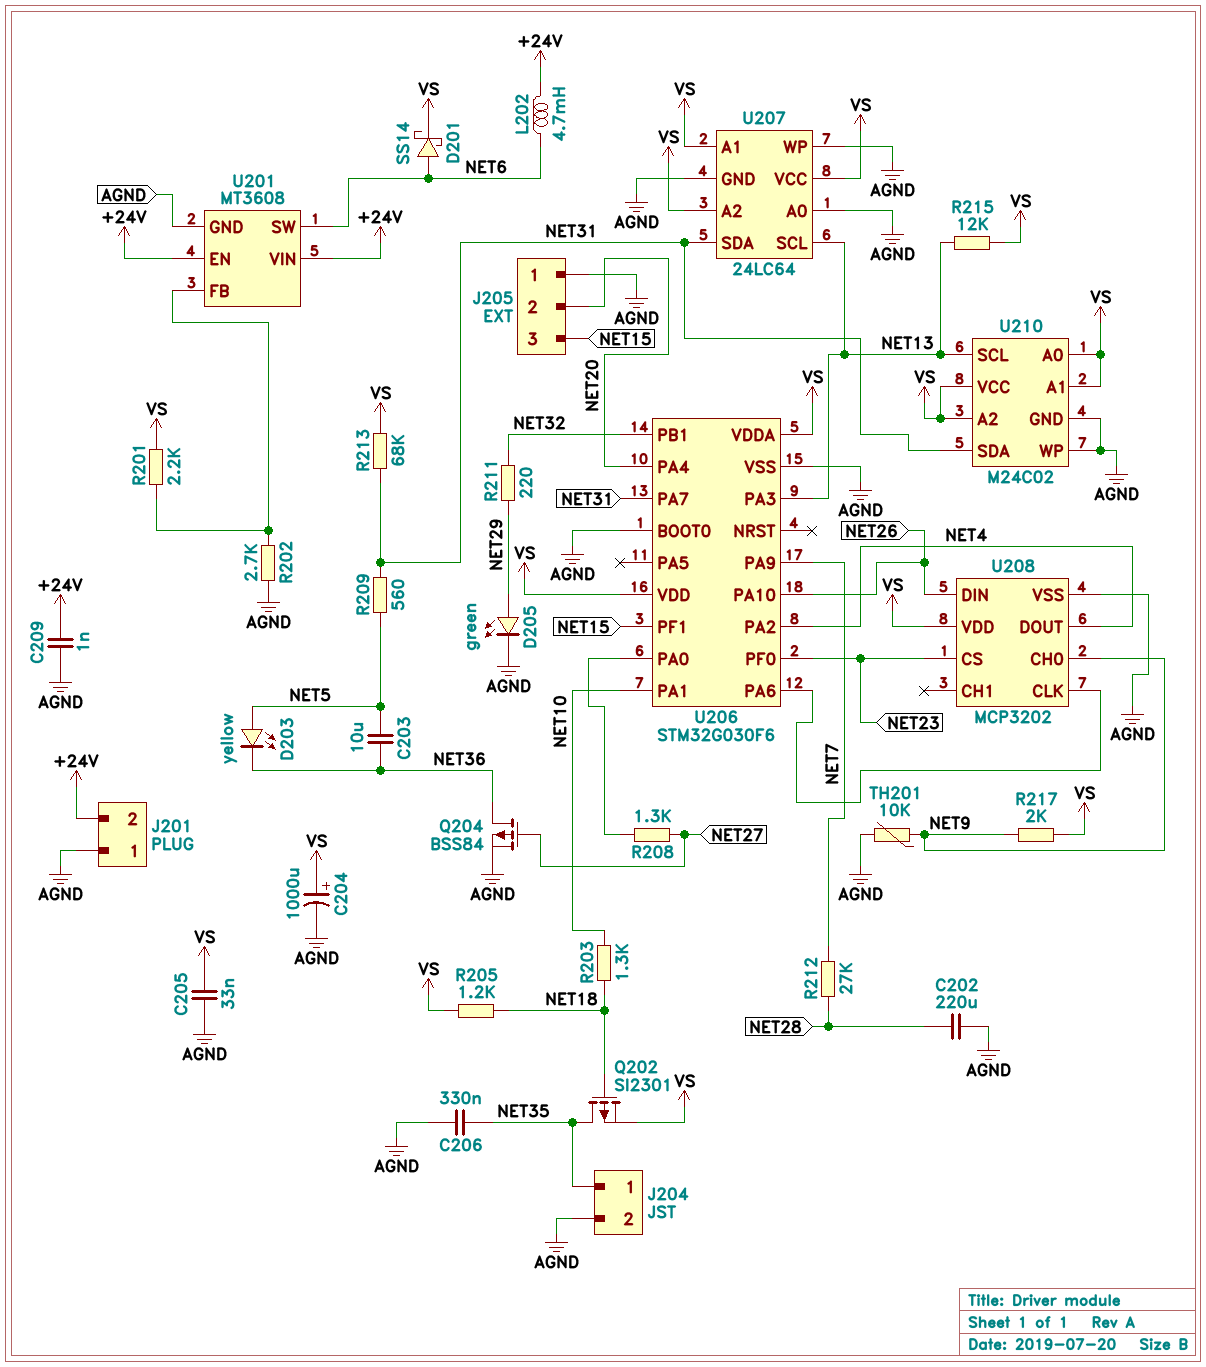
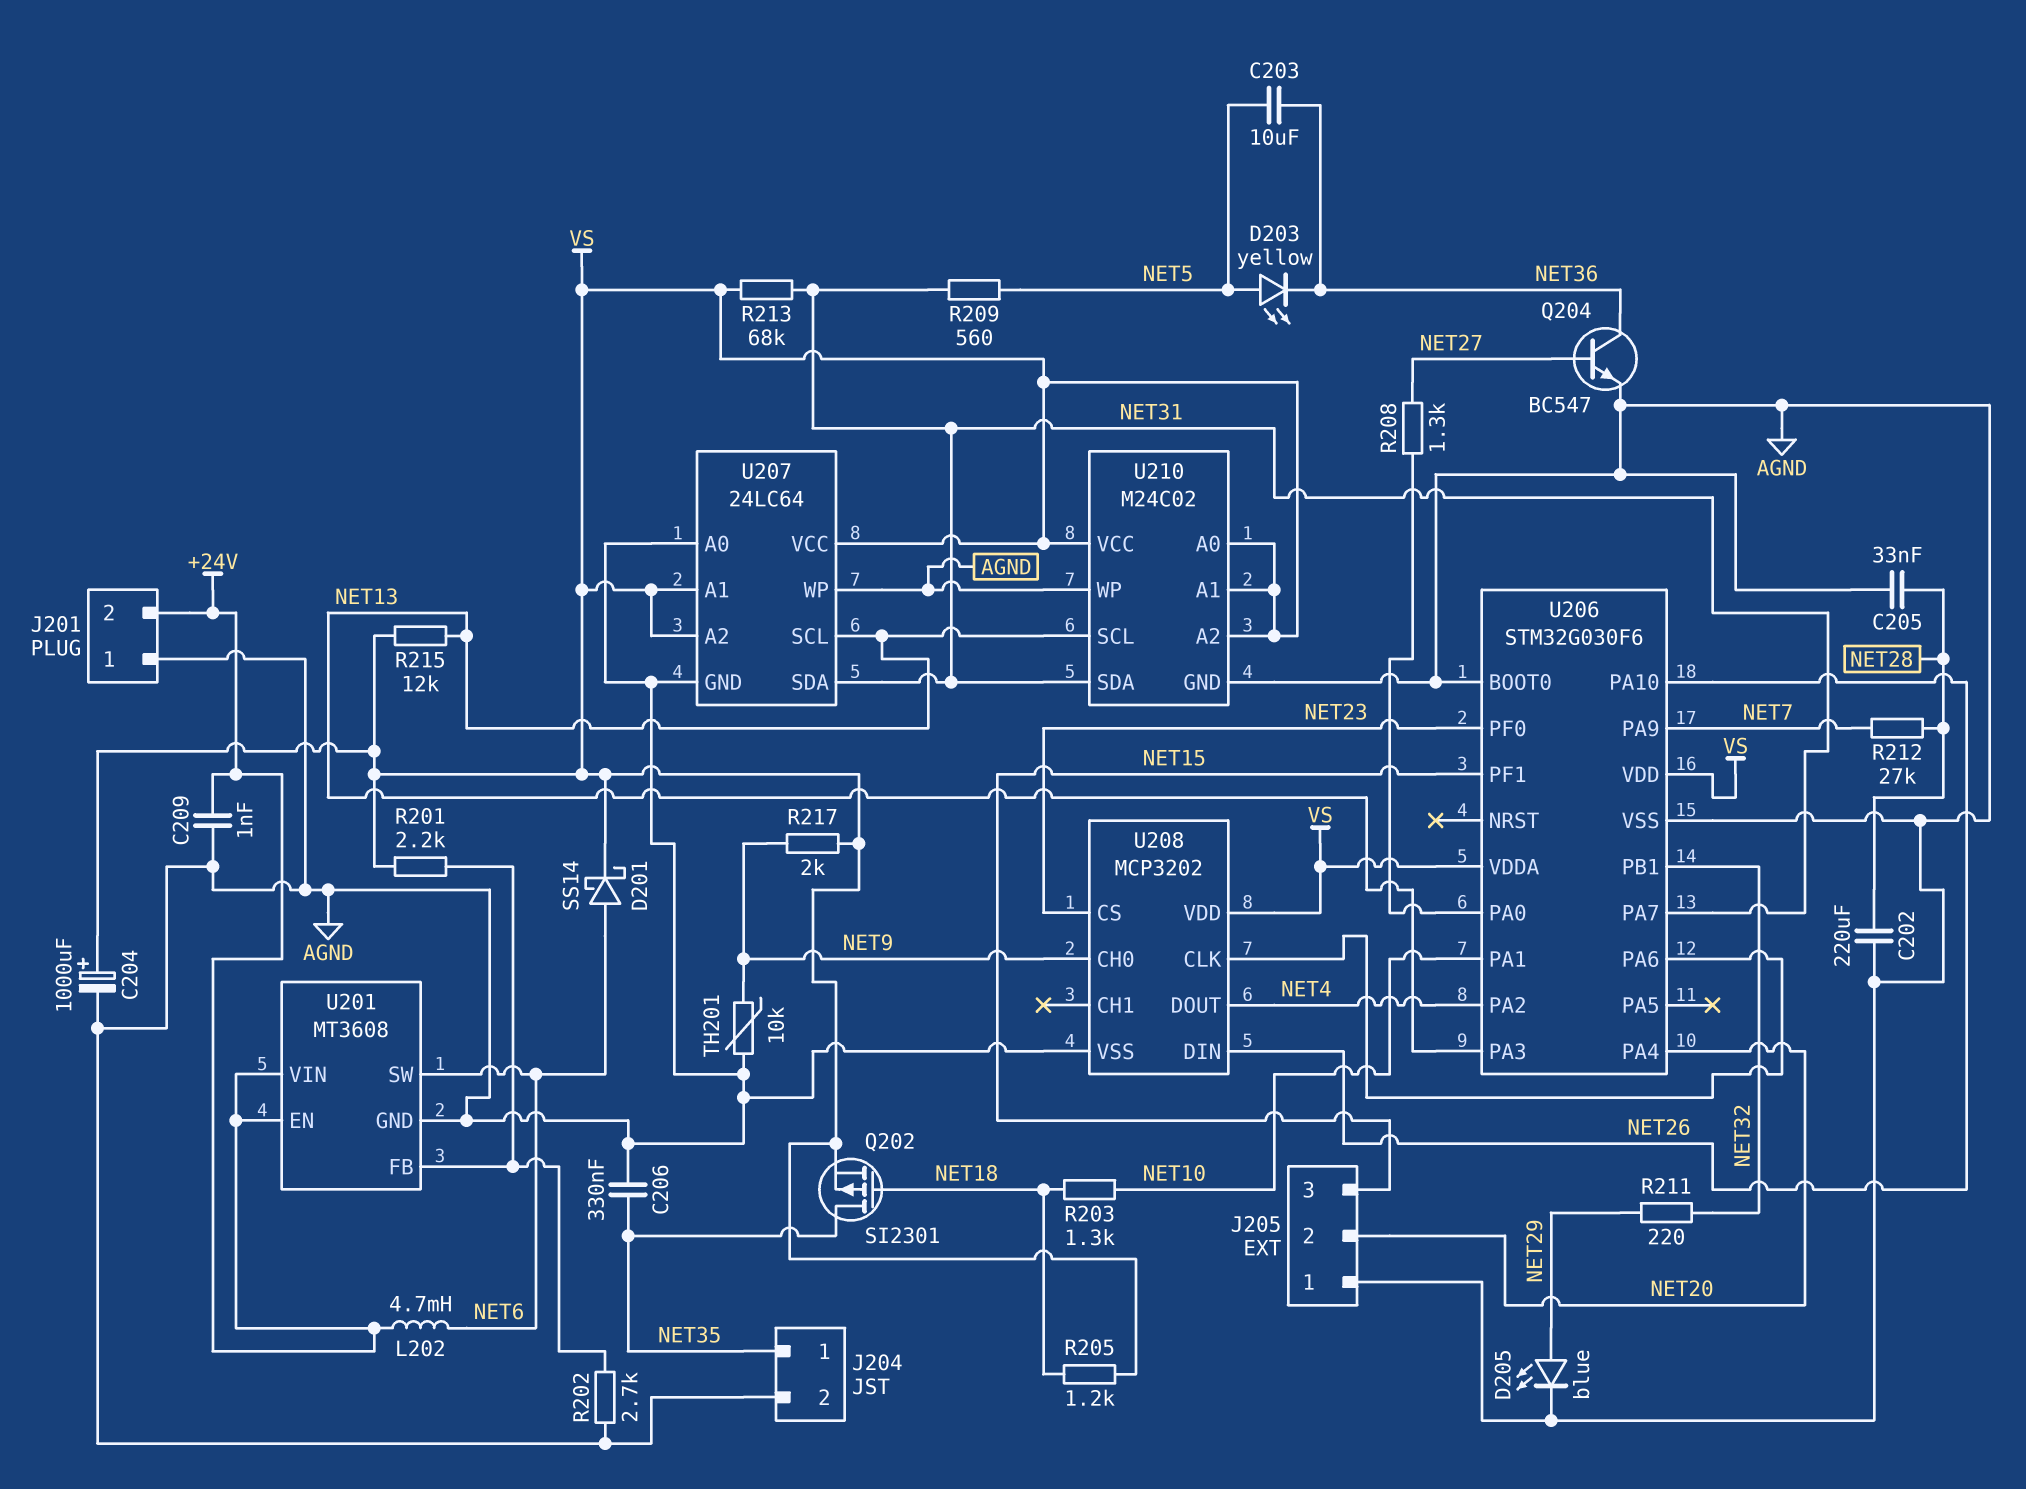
C205: 33nF (AGND, VS) -> 33nF (AGND, NET28)
D205: LED green (A NET29, K AGND) -> LED blue (A NET29, K AGND)
Q204: PMOS BSS84 (G NET27, D NET36, S AGND) -> NPN BC547 (B NET27, C NET36, E AGND)

